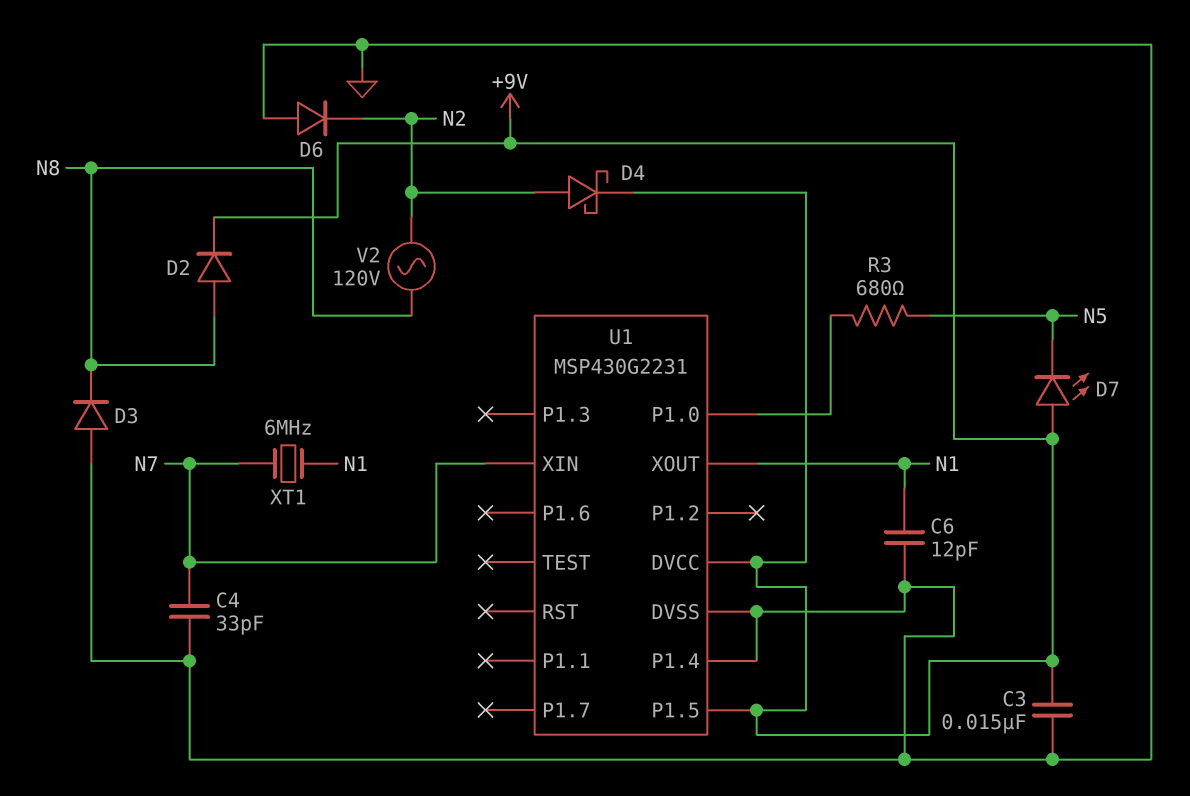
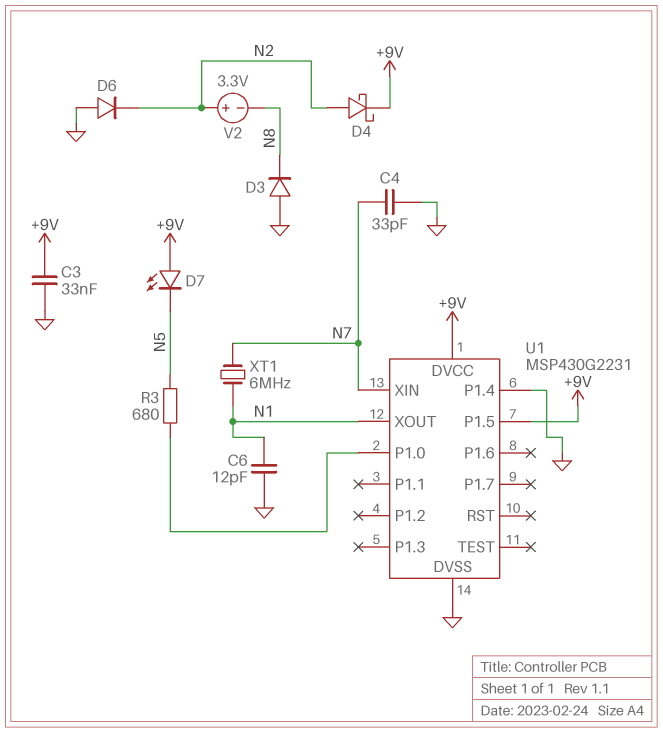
C3: 15nF (+9V, GND) -> 33nF (+9V, GND)
D2: diode (A N8, K +9V) -> none
V2: AC 120V (N2, N8) -> 3.3V (plus N2, minus N8)

